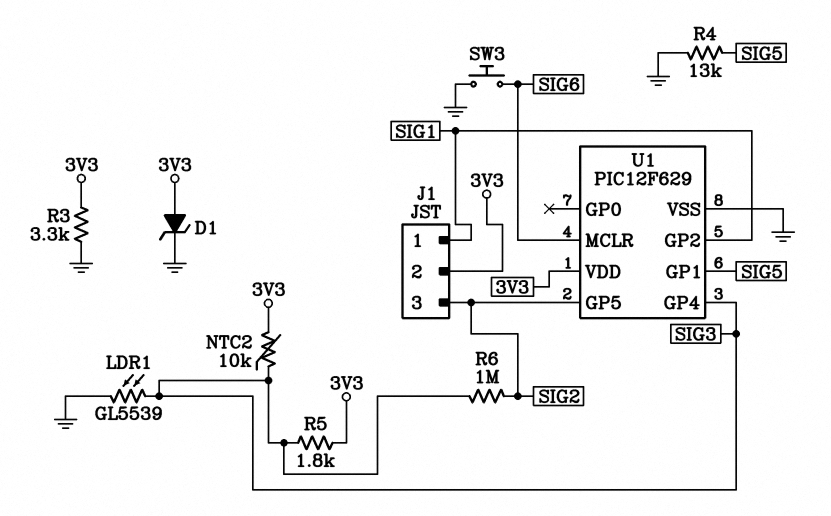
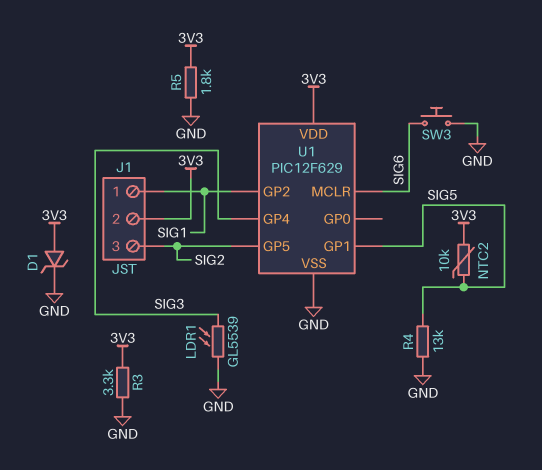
NTC2: 10k (3V3, SIG3) -> 10k (3V3, SIG5)
R5: 1.8k (3V3, SIG3) -> 1.8k (3V3, GND)
R6: 1M (SIG2, SIG3) -> none

